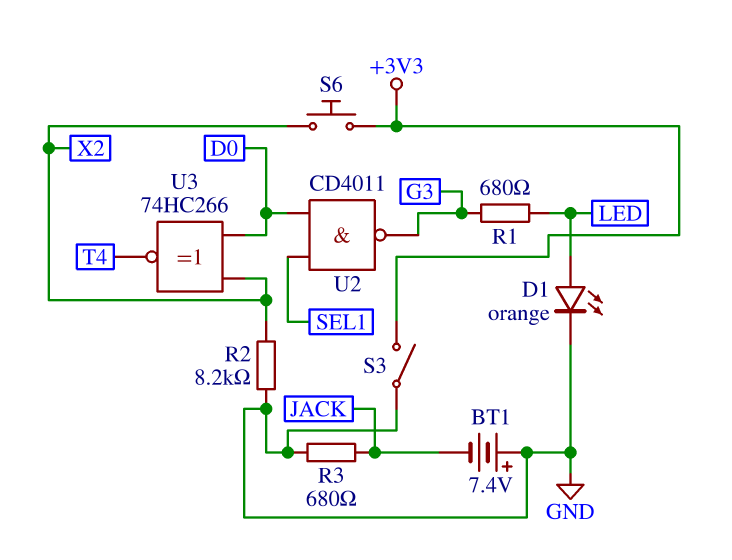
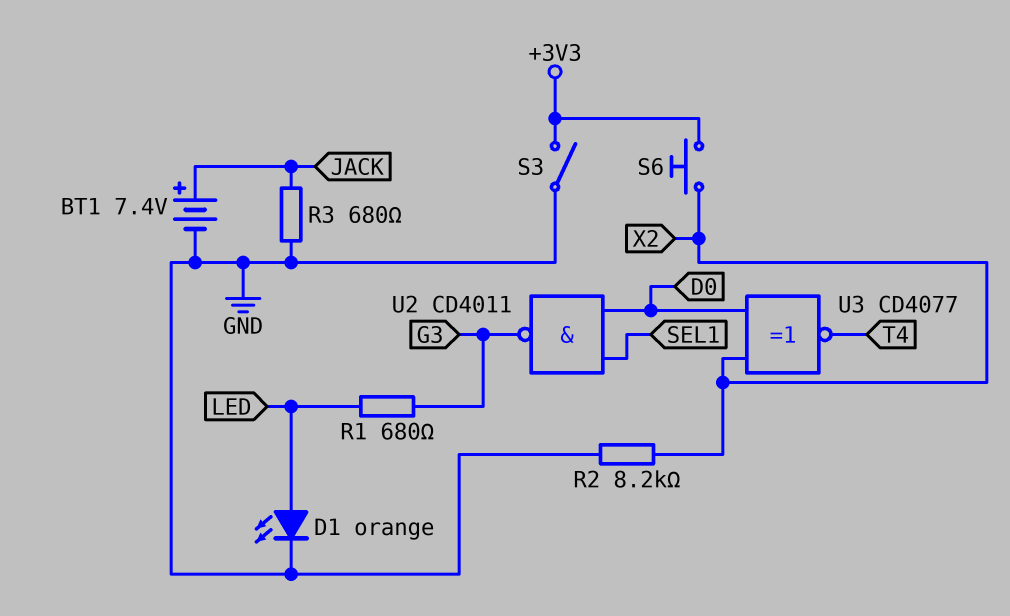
BT1: 7.4V (plus GND, minus JACK) -> 7.4V (plus JACK, minus GND)
U3: XNOR 74HC266 (in D0, in X2, out T4) -> XNOR CD4077 (in D0, in X2, out T4)

